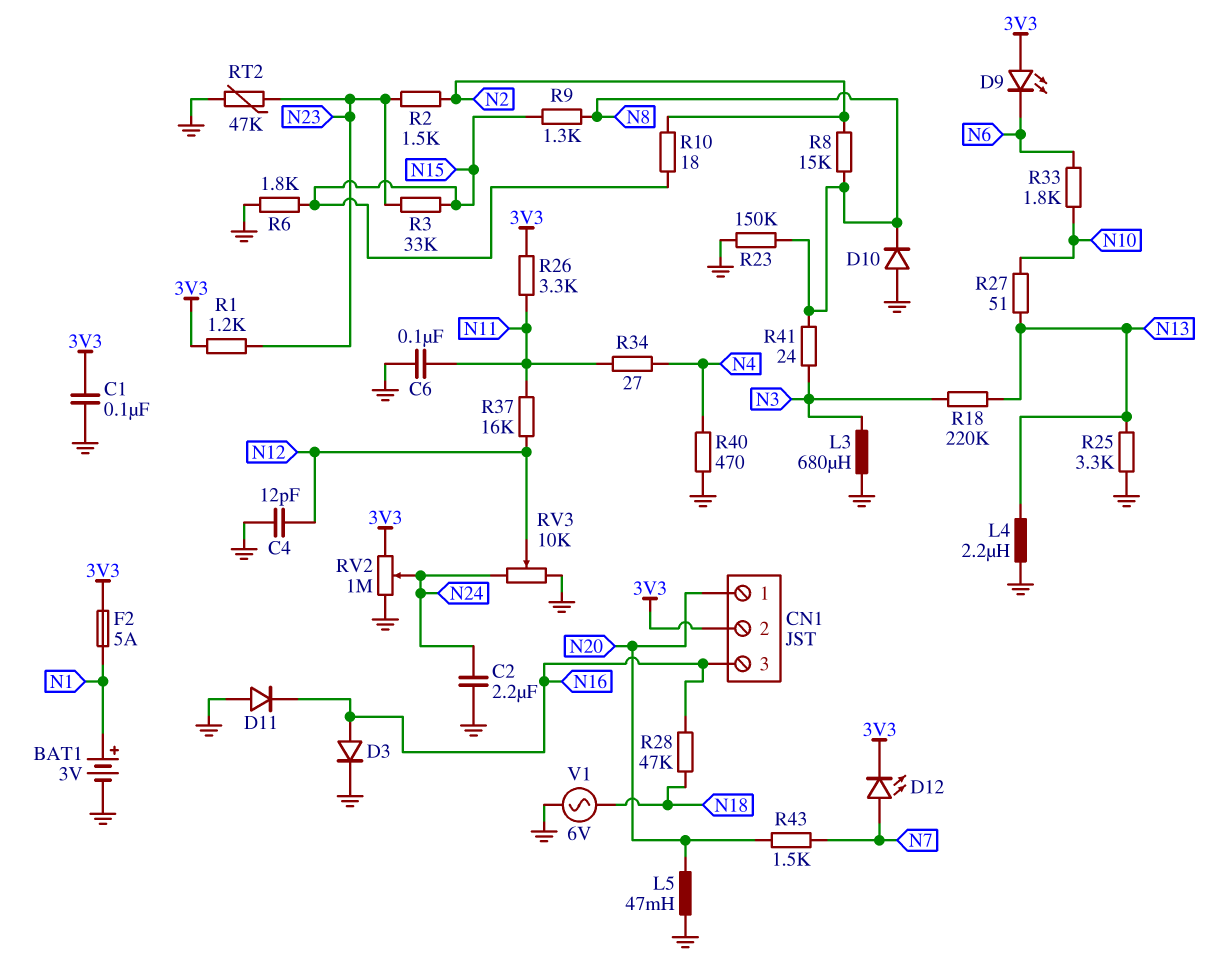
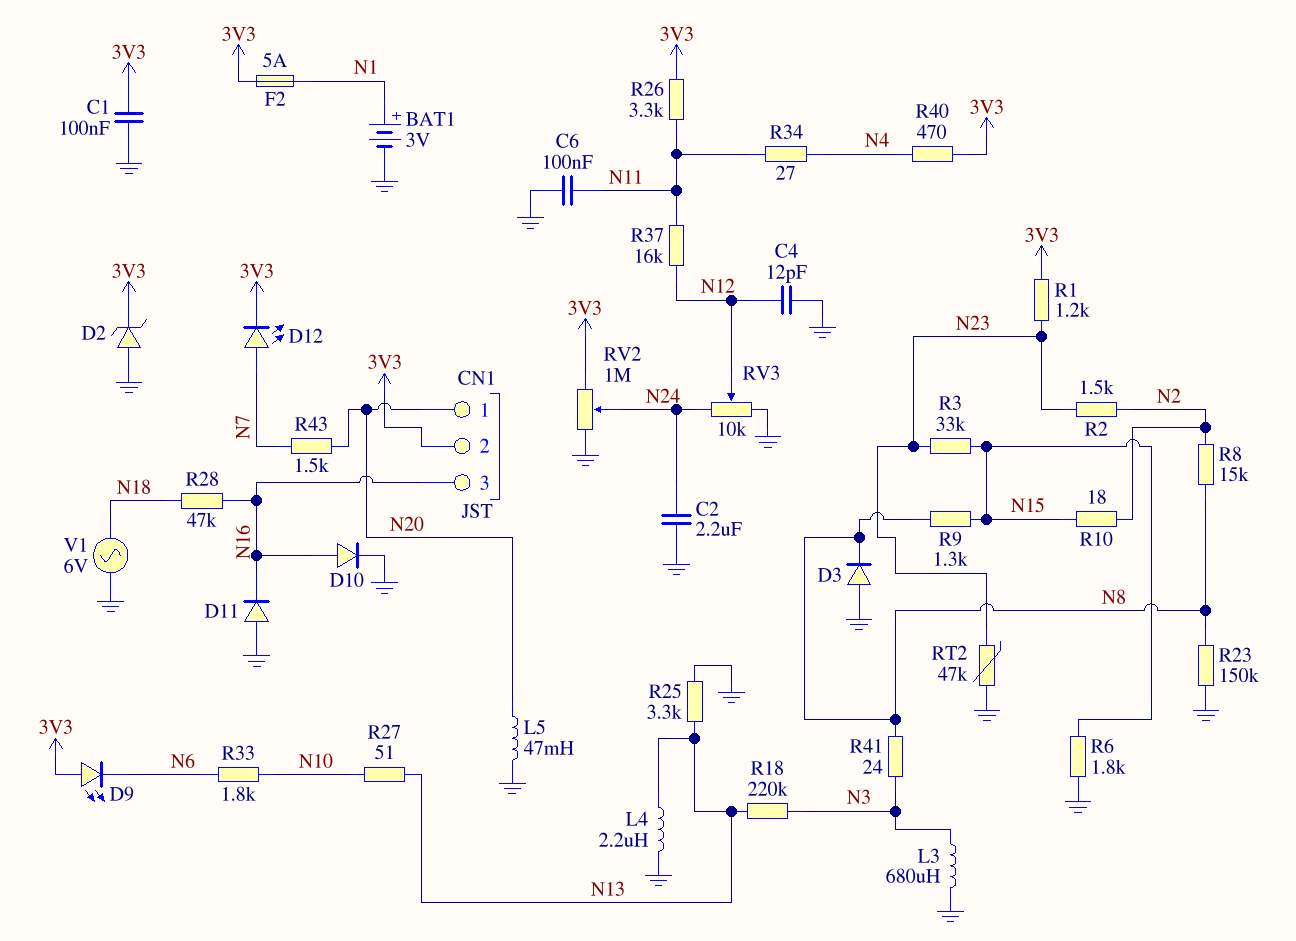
D2: none -> zener (A GND, K 3V3)
D3: diode (A N16, K GND) -> diode (A GND, K N8)
D10: diode (A GND, K N8) -> diode (A N16, K GND)
R40: 470 (GND, N4) -> 470 (3V3, N4)

